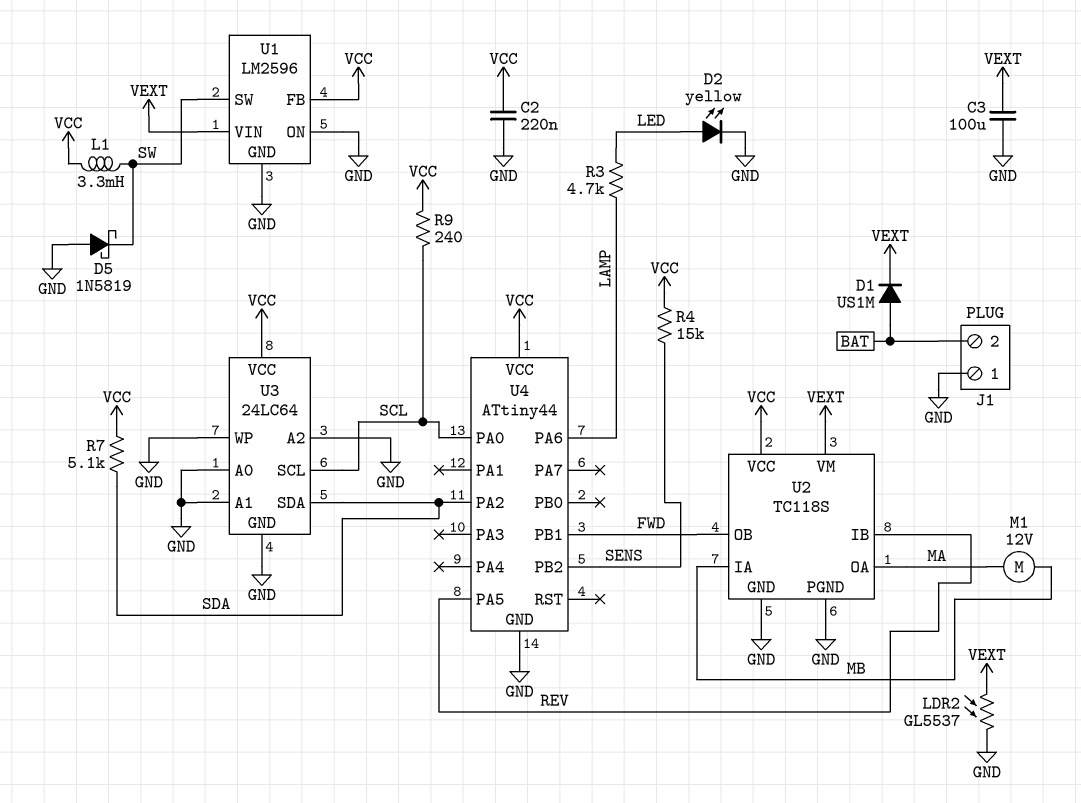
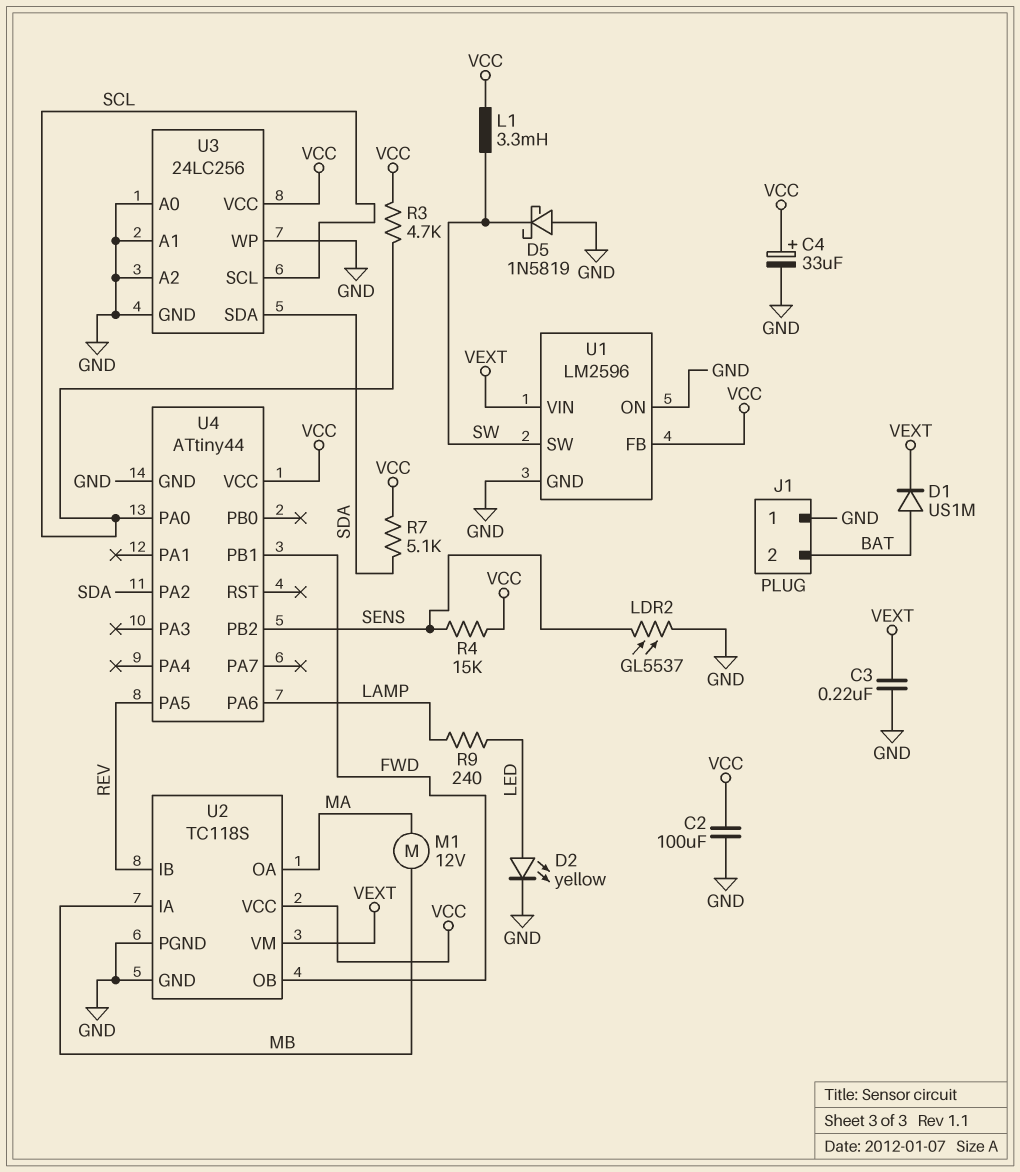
C2: 220nF (GND, VCC) -> 100uF (GND, VCC)
C3: 100uF (GND, VEXT) -> 220nF (GND, VEXT)
C4: none -> 33uF (plus VCC, minus GND)
LDR2: GL5537 (GND, VEXT) -> GL5537 (GND, SENS)
R3: 4.7k (LAMP, LED) -> 4.7k (SCL, VCC)
R9: 240 (SCL, VCC) -> 240 (LAMP, LED)
U3: 24LC64 -> 24LC256

